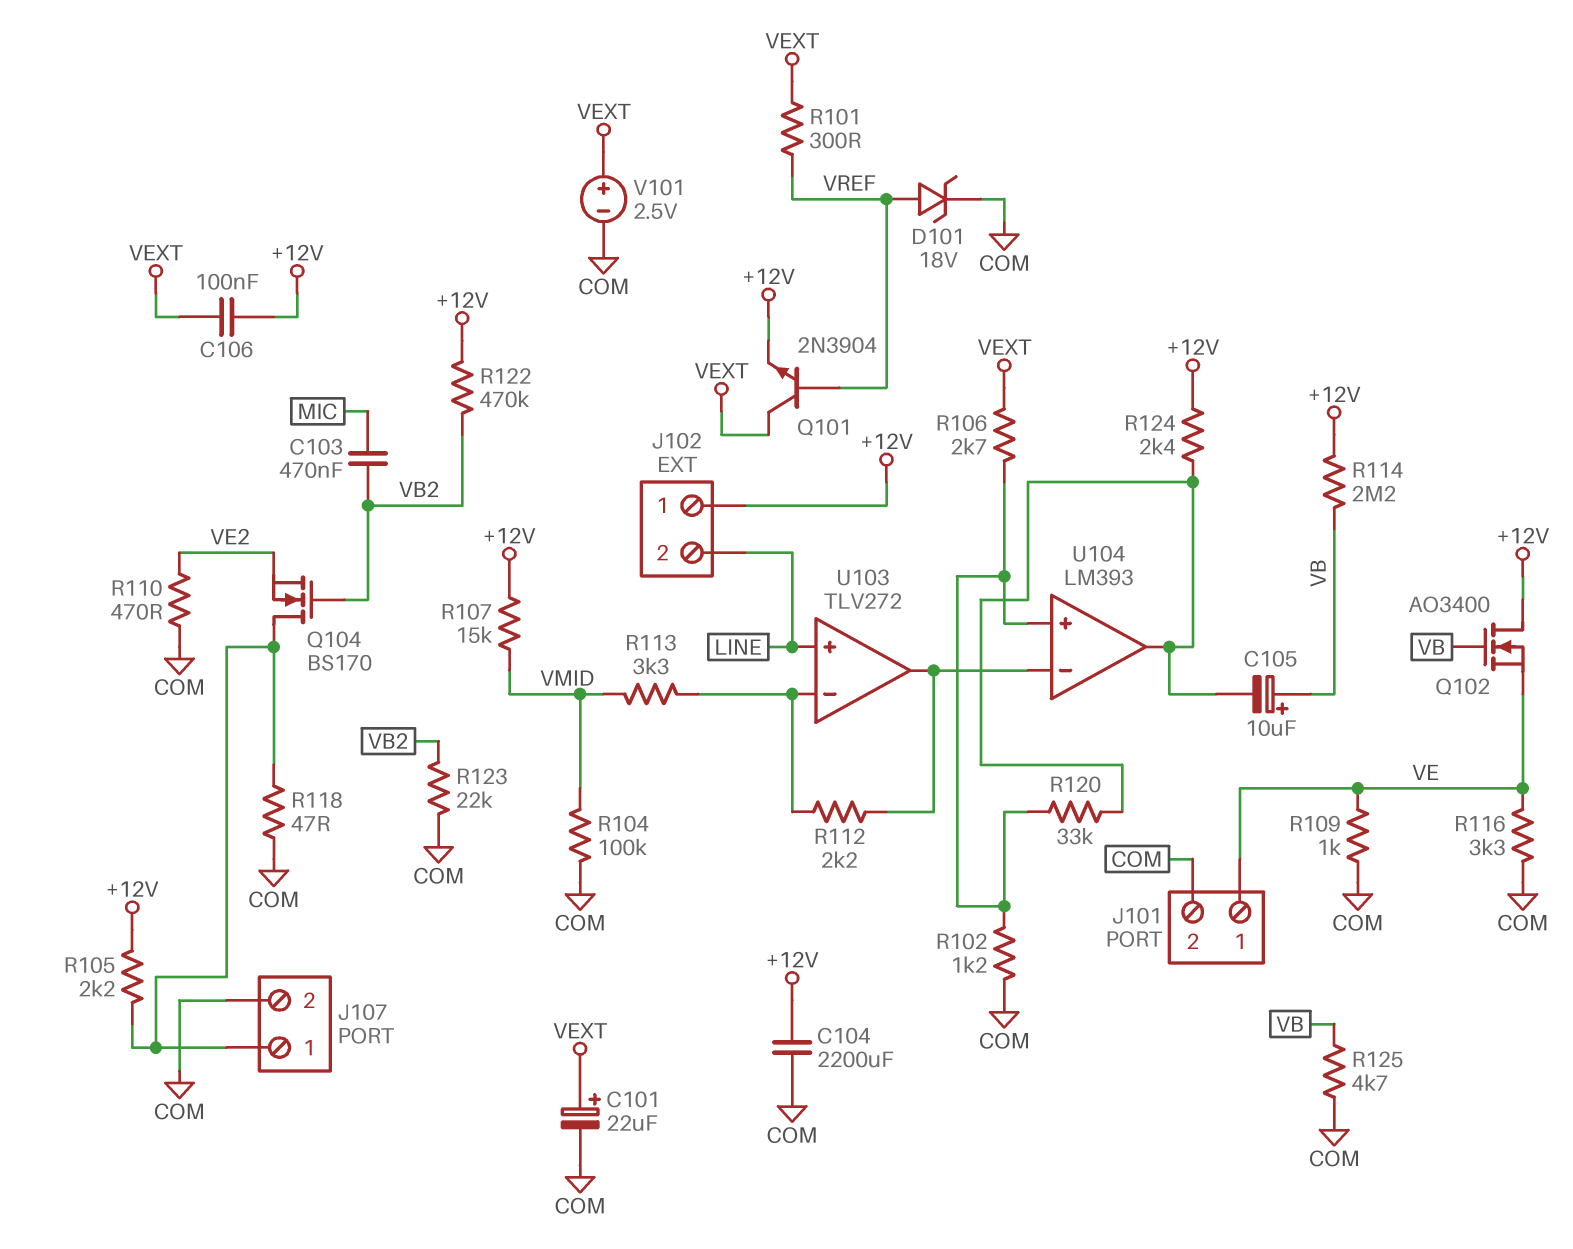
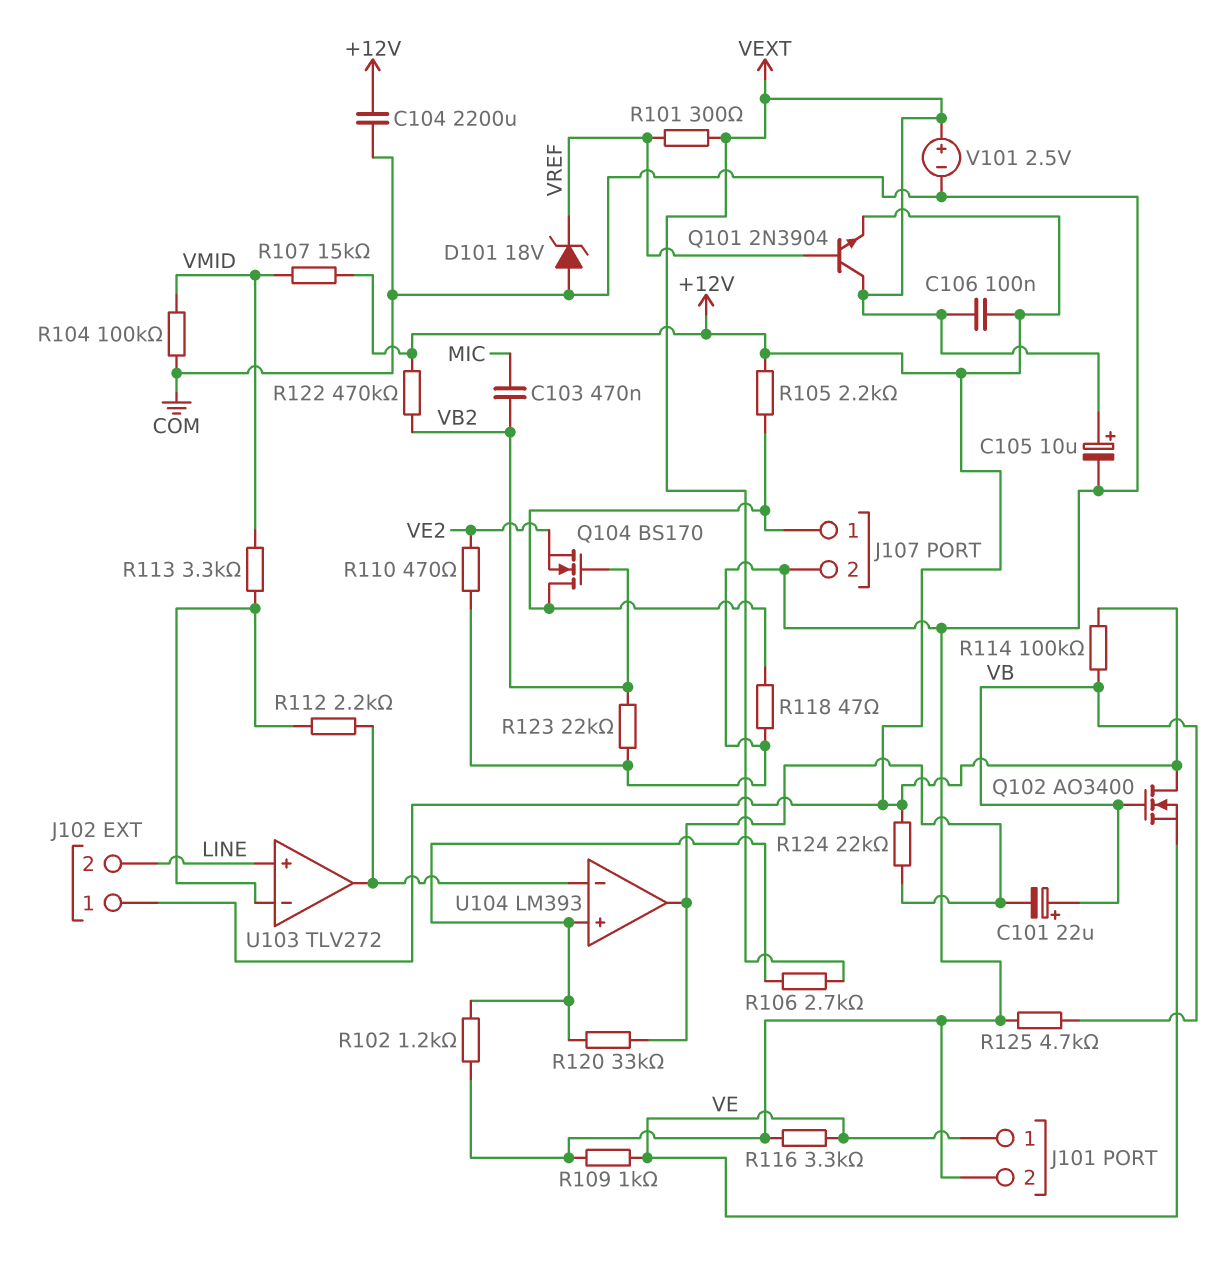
C101: 22uF (plus VEXT, minus COM) -> 22uF (plus VB, minus U104/out)
C105: 10uF (plus VB, minus U104/out) -> 10uF (plus VEXT, minus COM)
D101: zener 18V (A VREF, K COM) -> zener 18V (A COM, K VREF)
R114: 2.2M (+12V, VB) -> 100k (+12V, VB)
R124: 2.4k (+12V, U104/out) -> 22k (+12V, U104/out)

